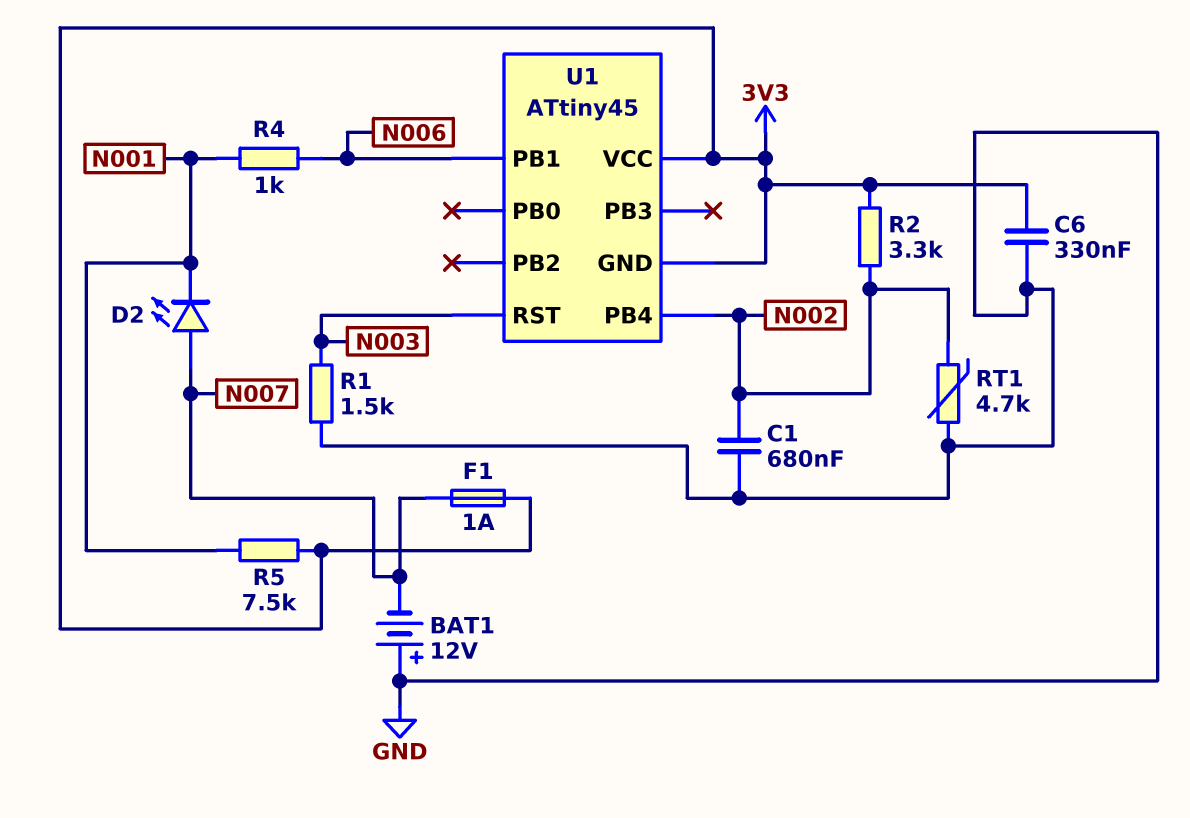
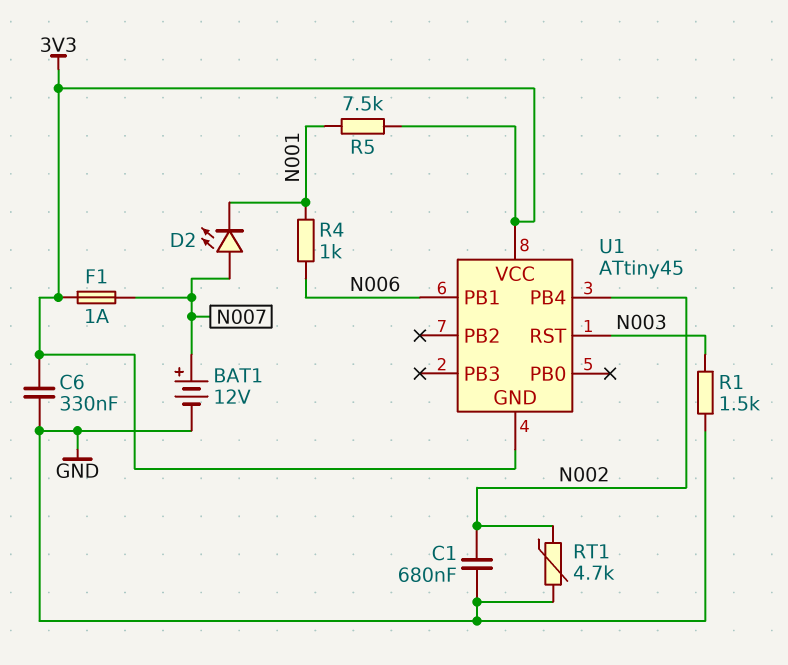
BAT1: 12V (plus GND, minus N007) -> 12V (plus N007, minus GND)
R2: 3.3k (3V3, N002) -> none

